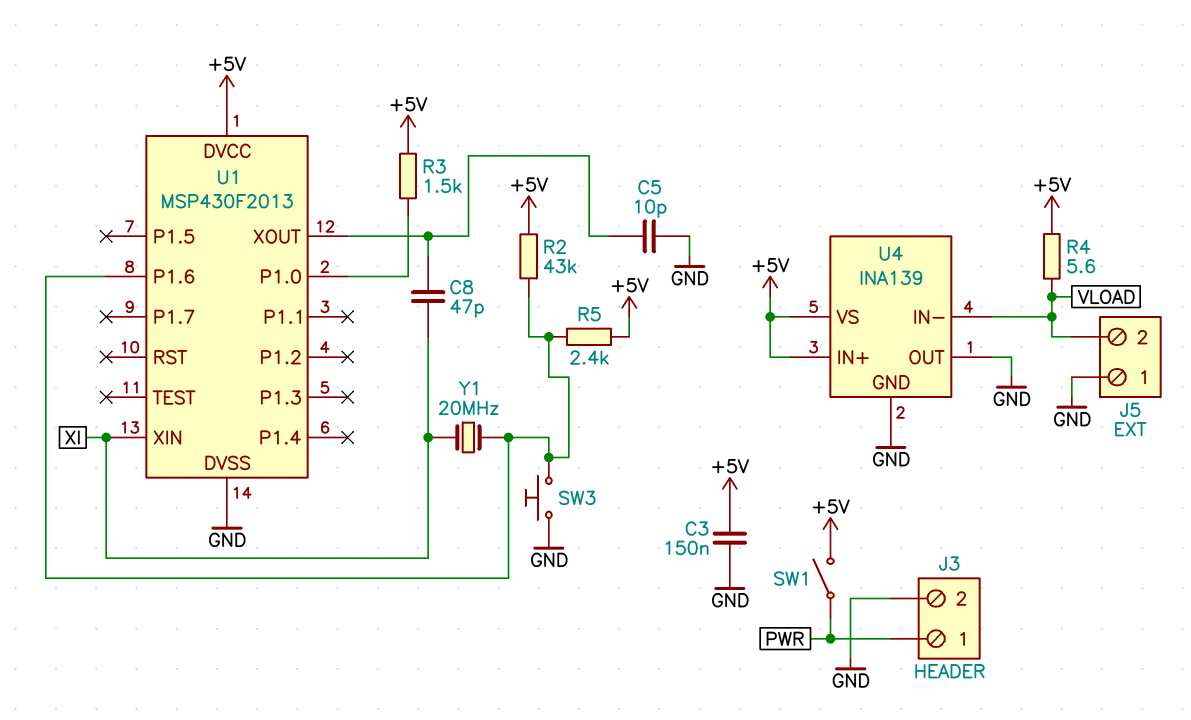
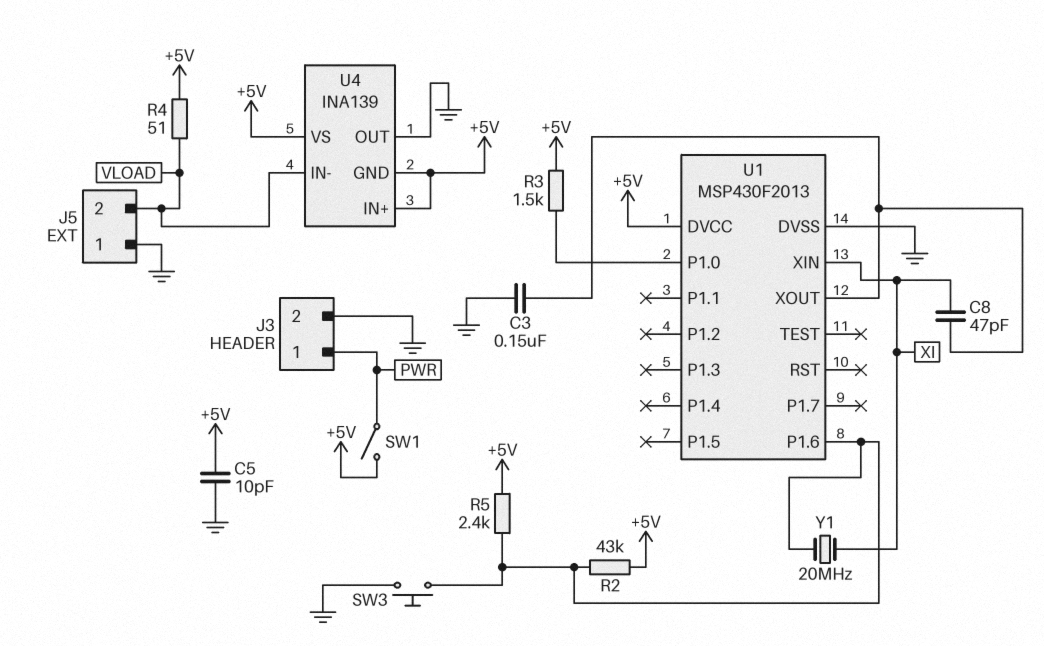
C3: 150nF (+5V, GND) -> 150nF (GND, U1/XOUT)
C5: 10pF (GND, U1/XOUT) -> 10pF (+5V, GND)
R4: 5.6 (+5V, VLOAD) -> 51 (+5V, VLOAD)
U4 pin GND: GND -> +5V

